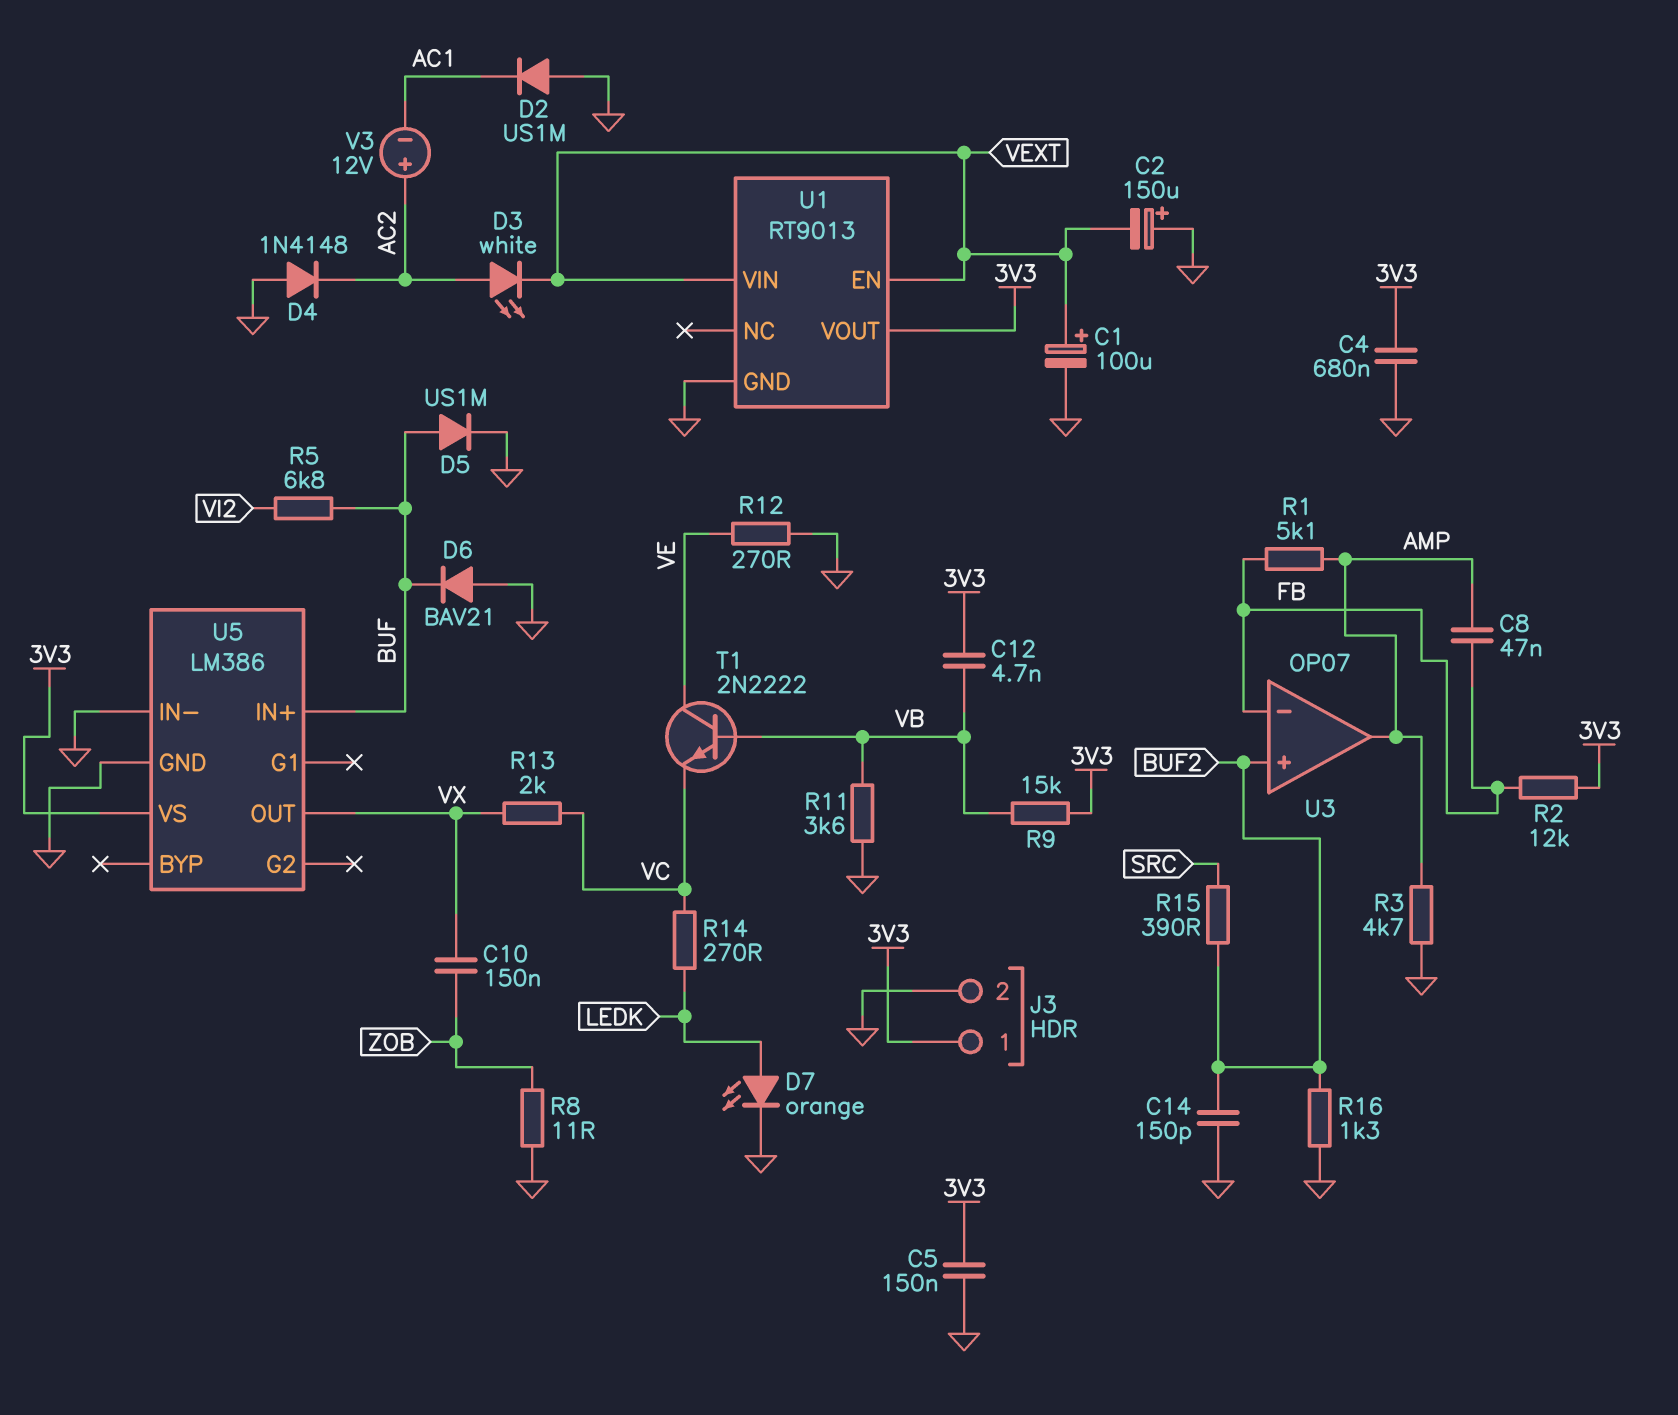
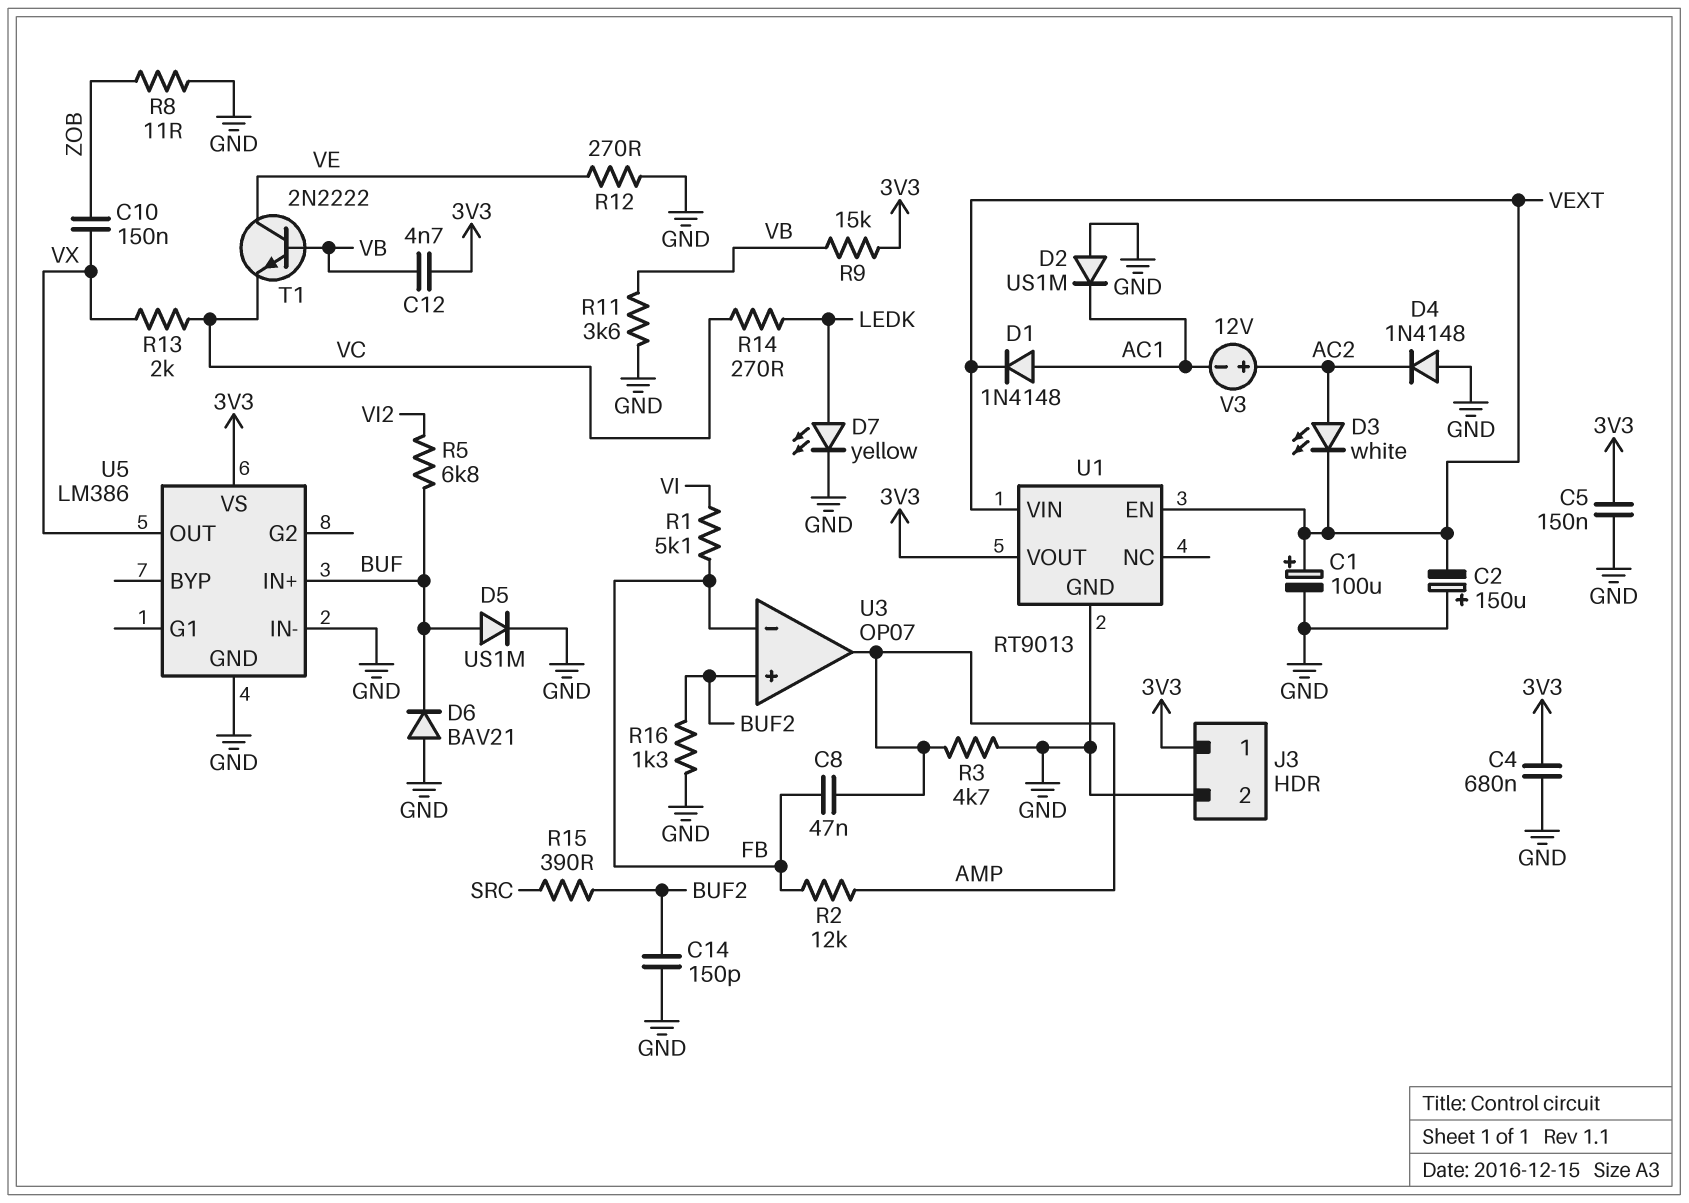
D1: none -> diode 1N4148 (A AC1, K VEXT)
D7: LED orange (A LEDK, K GND) -> LED yellow (A LEDK, K GND)
R1: 5.1k (AMP, FB) -> 5.1k (FB, VI)
R2: 12k (3V3, FB) -> 12k (AMP, FB)

